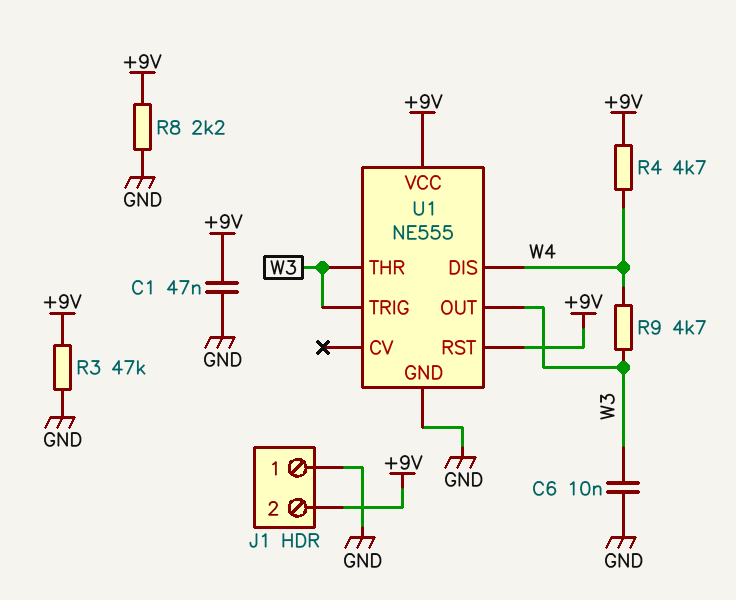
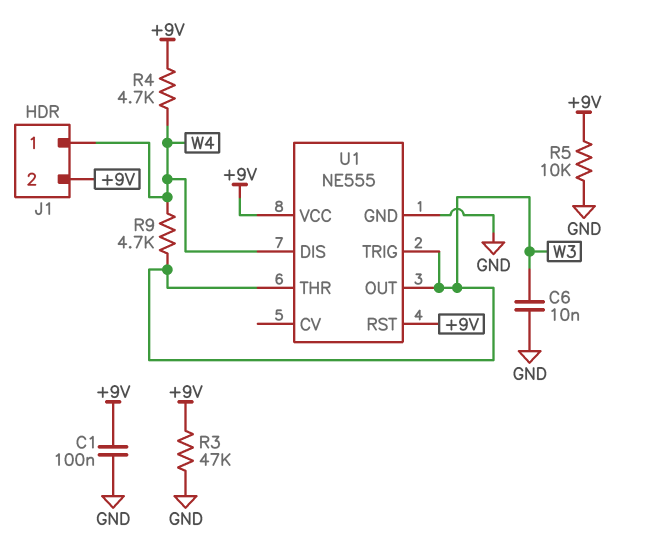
C1: 47nF (+9V, GND) -> 100nF (+9V, GND)
J1 pin 1: GND -> W4
R5: none -> 10k (+9V, GND)
R8: 2.2k (+9V, GND) -> none

